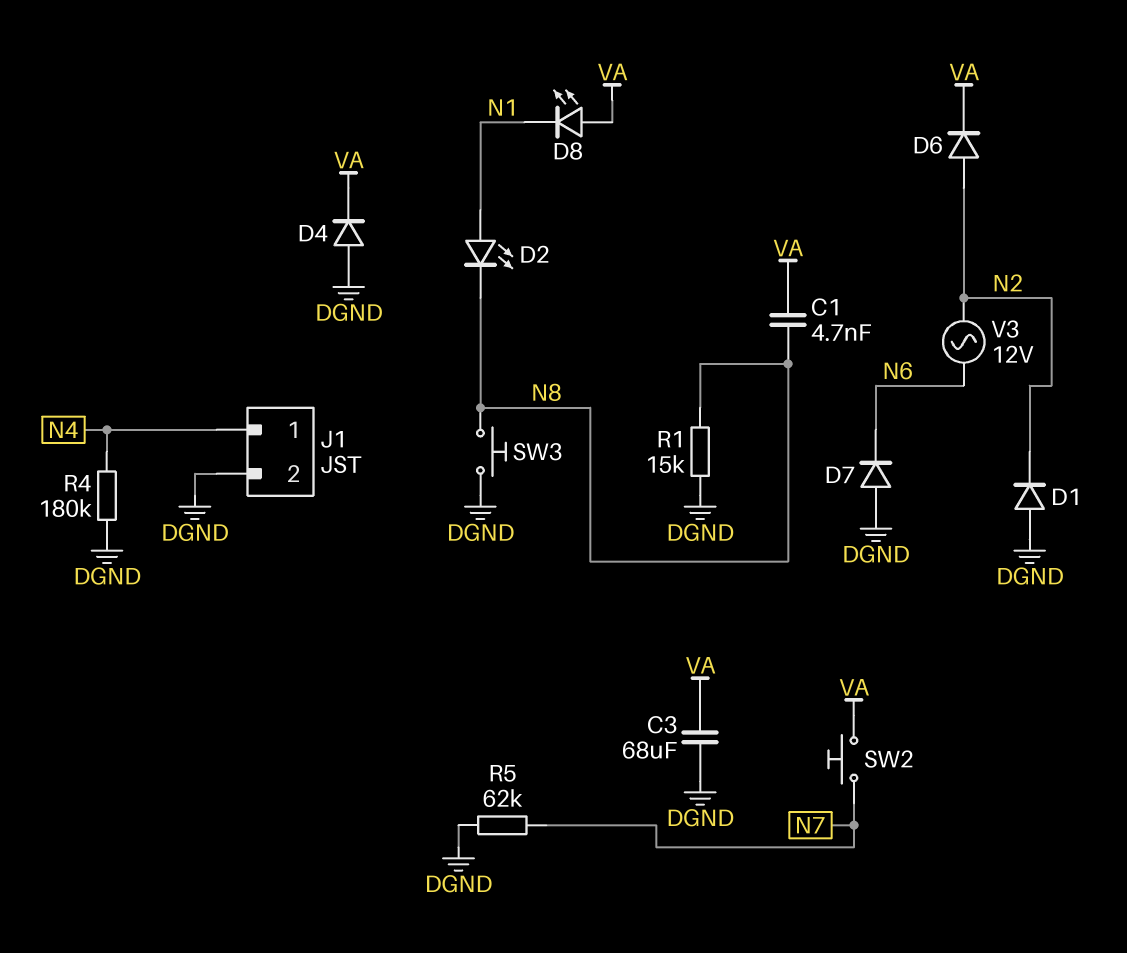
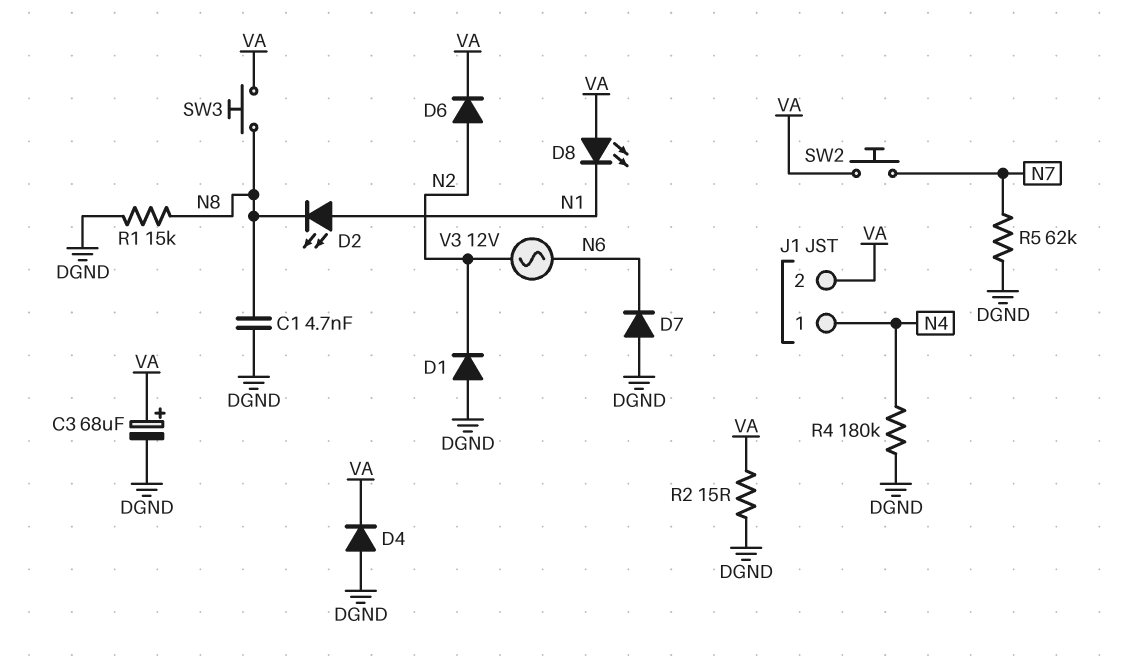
C1: 4.7nF (N8, VA) -> 4.7nF (DGND, N8)
C3: 68uF (DGND, VA) -> 68uF (plus VA, minus DGND)
J1 pin 2: DGND -> VA
R2: none -> 15 (DGND, VA)
SW3: button (DGND, N8) -> button (N8, VA)

